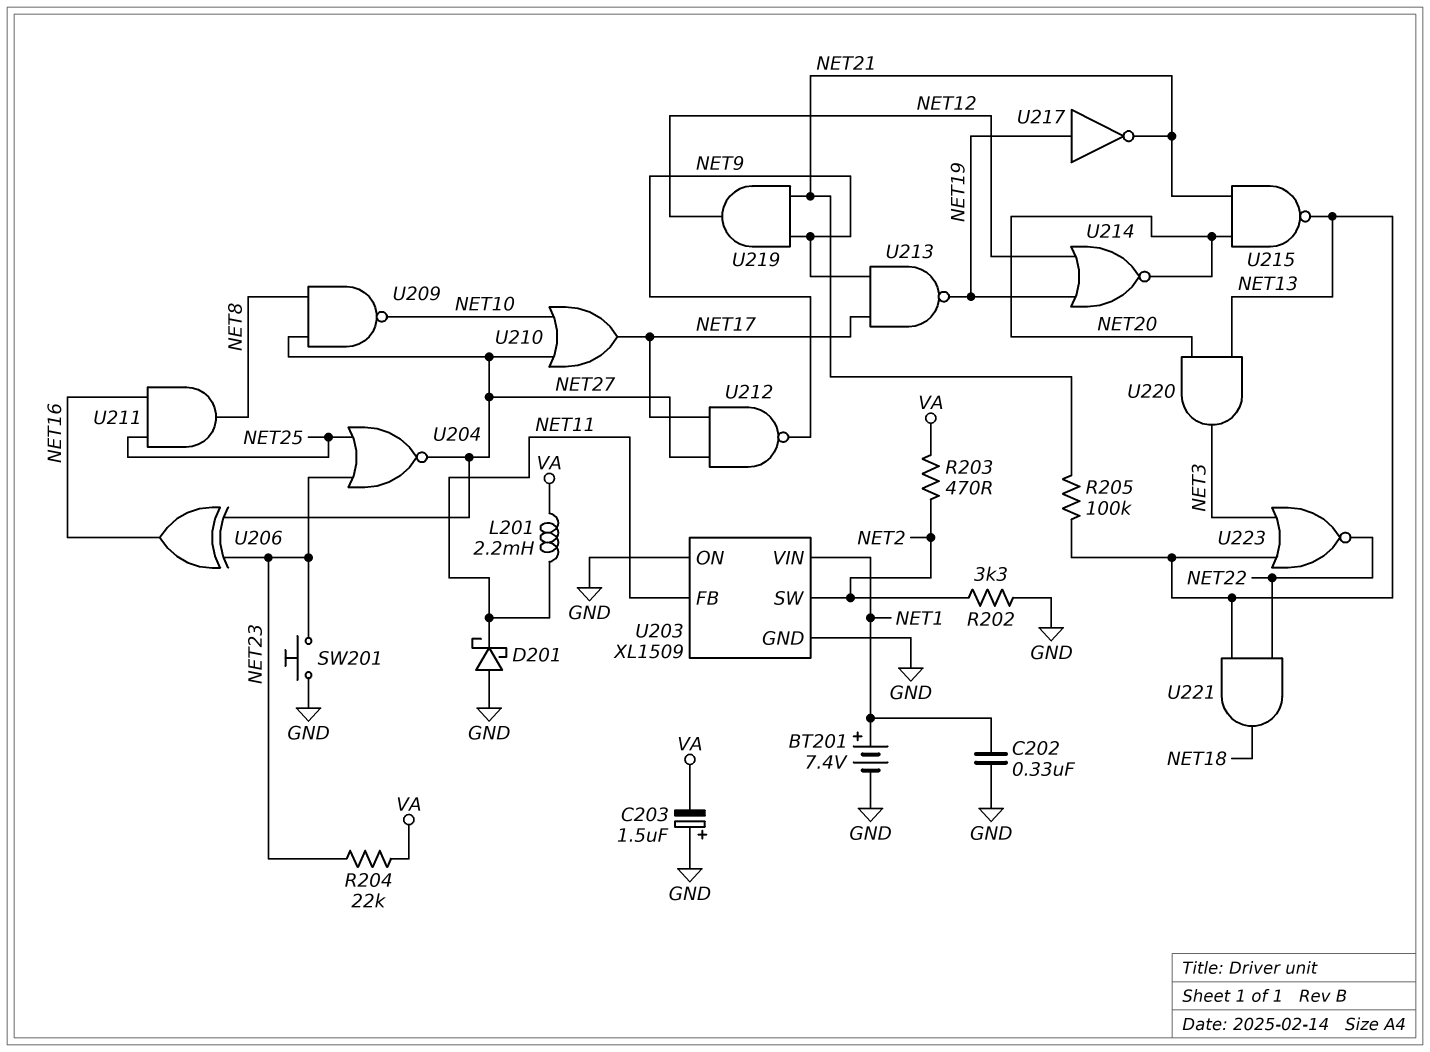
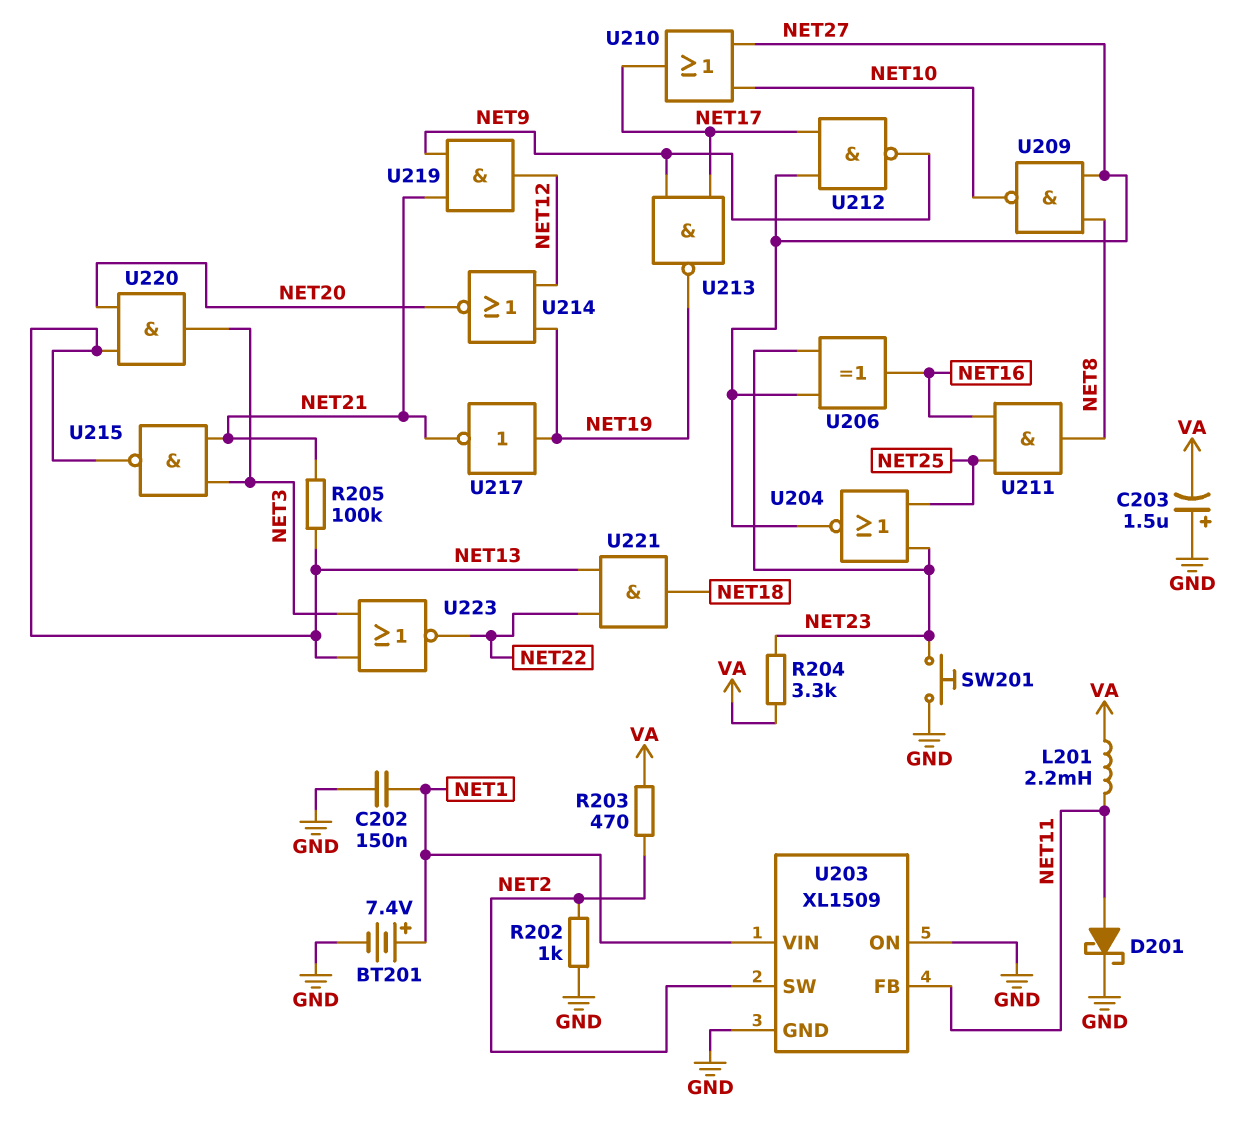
C202: 330nF (GND, NET1) -> 150nF (GND, NET1)
D201: schottky (A GND, K NET11) -> schottky (A NET11, K GND)
R202: 3.3k (GND, NET2) -> 1k (GND, NET2)
R204: 22k (NET23, VA) -> 3.3k (NET23, VA)
U215: NAND (in NET20, in NET21, out NET13) -> NAND (in NET3, in NET21, out NET13)

